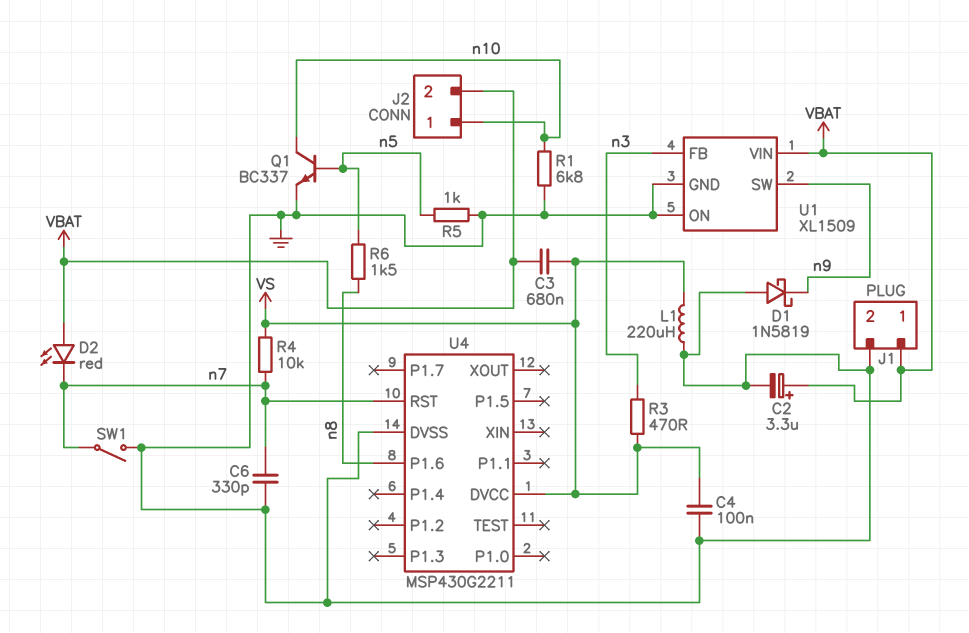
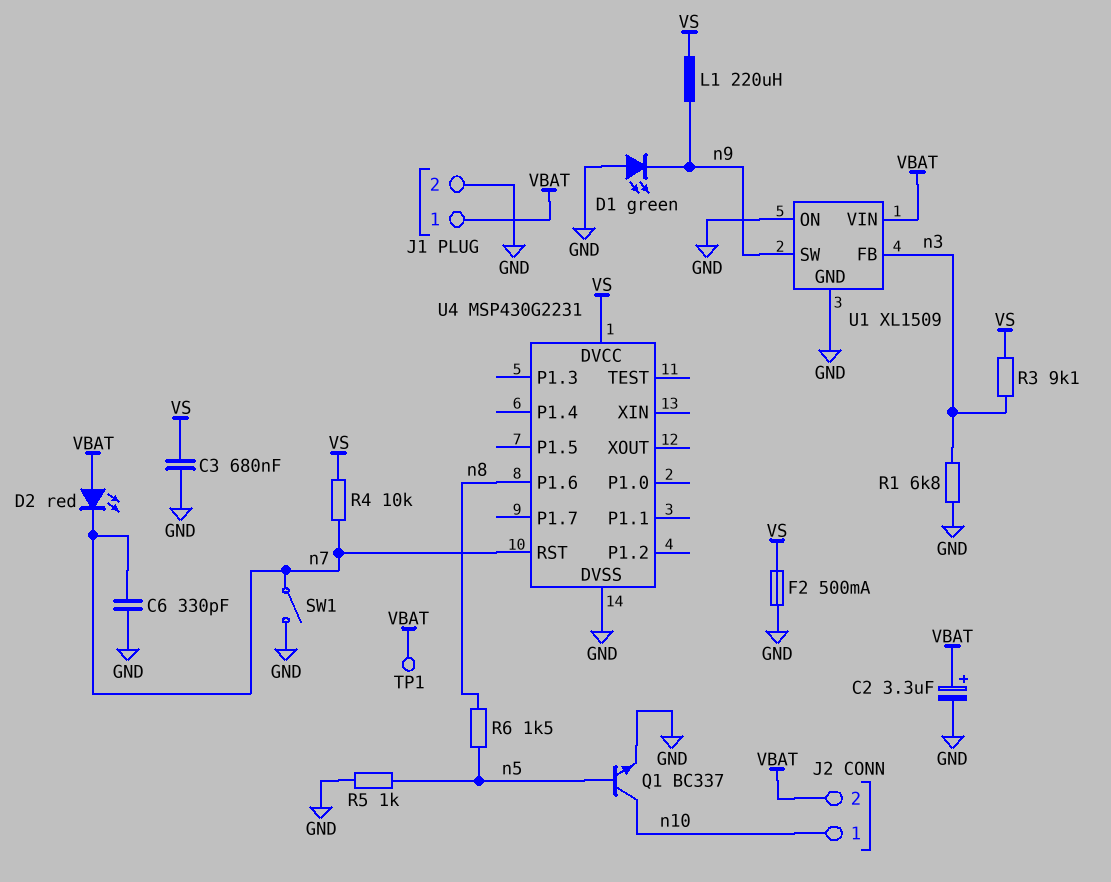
C3: 680nF (VBAT, VS) -> 680nF (GND, VS)
C4: 100nF (GND, VS) -> none
D1: schottky 1N5819 (A GND, K n9) -> LED green (A GND, K n9)
F2: none -> 500mA (GND, VS)
L1: 220uH (GND, VS) -> 220uH (VS, n9)
R1: 6.8k (GND, n10) -> 6.8k (GND, n3)
R3: 470 (VS, n3) -> 9.1k (VS, n3)
TP1: none -> test point (VBAT)
U4: MSP430G2211 -> MSP430G2231

